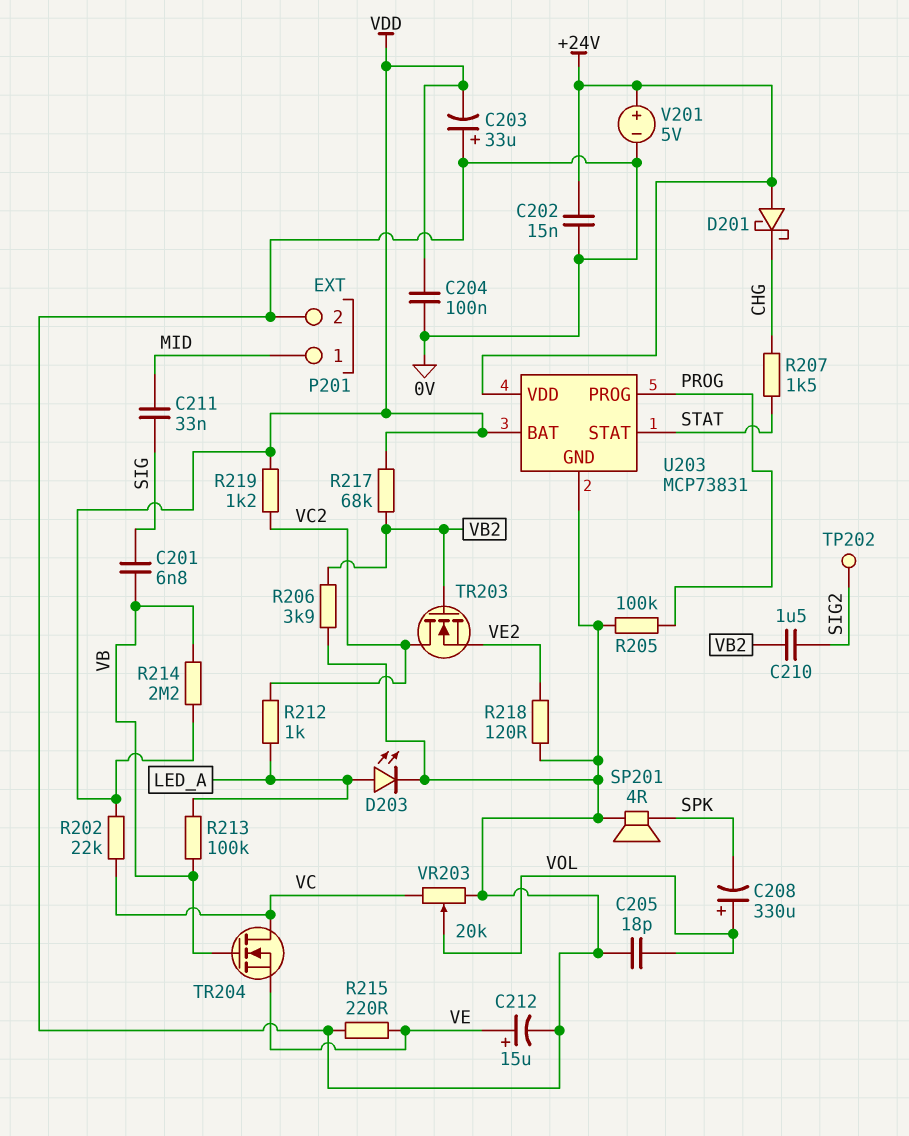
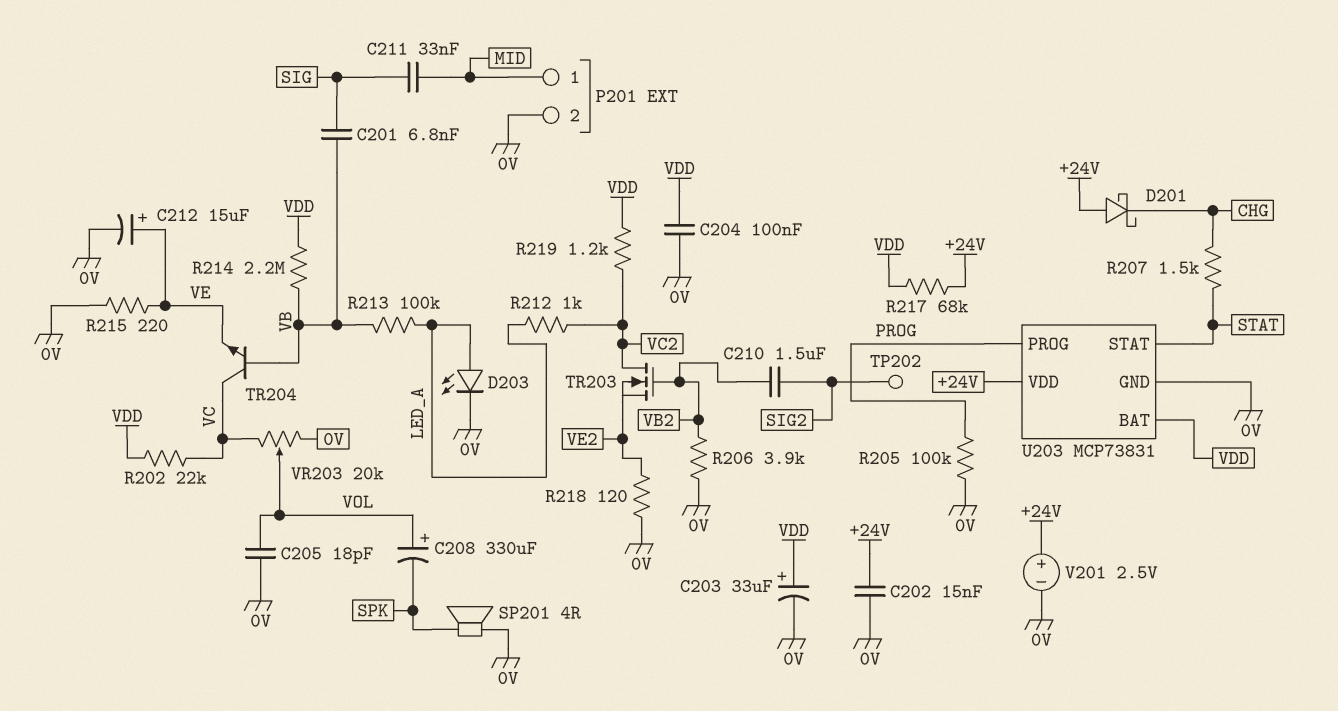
C203: 33uF (plus 0V, minus VDD) -> 33uF (plus VDD, minus 0V)
R217: 68k (VB2, VDD) -> 68k (+24V, VDD)
TR204: NMOS (G VB, D VC, S VE) -> NPN (B VB, C VC, E VE)
V201: 5V (plus +24V, minus 0V) -> 2.5V (plus +24V, minus 0V)

